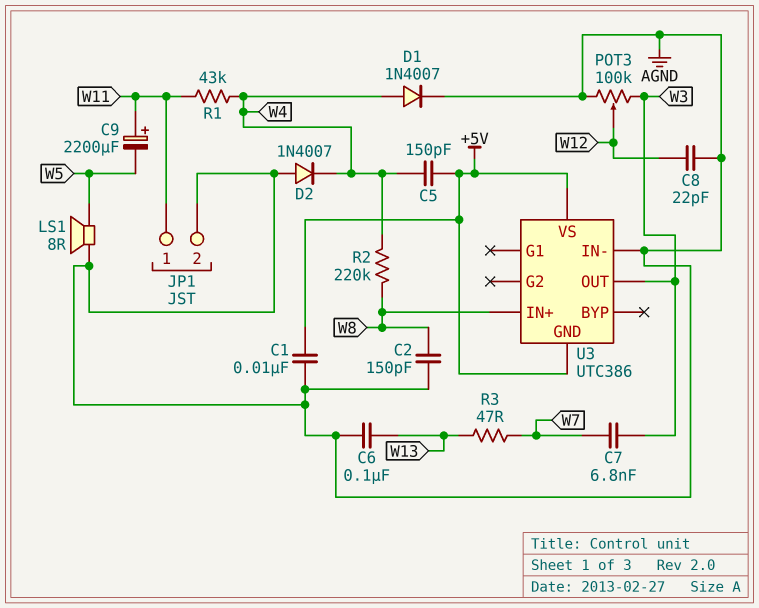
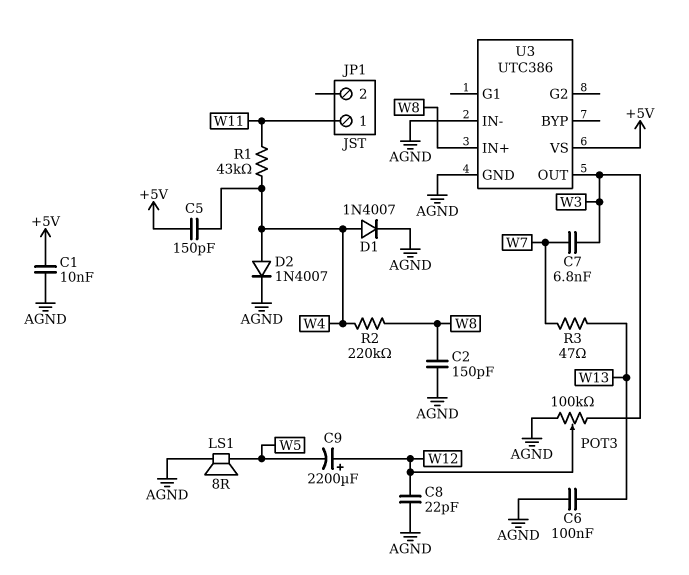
C9: 2200uF (plus W11, minus W5) -> 2200uF (plus W12, minus W5)
D2: diode 1N4007 (A AGND, K W4) -> diode 1N4007 (A W4, K AGND)
JP1 pin 2: AGND -> none
U3 pin GND: +5V -> AGND

